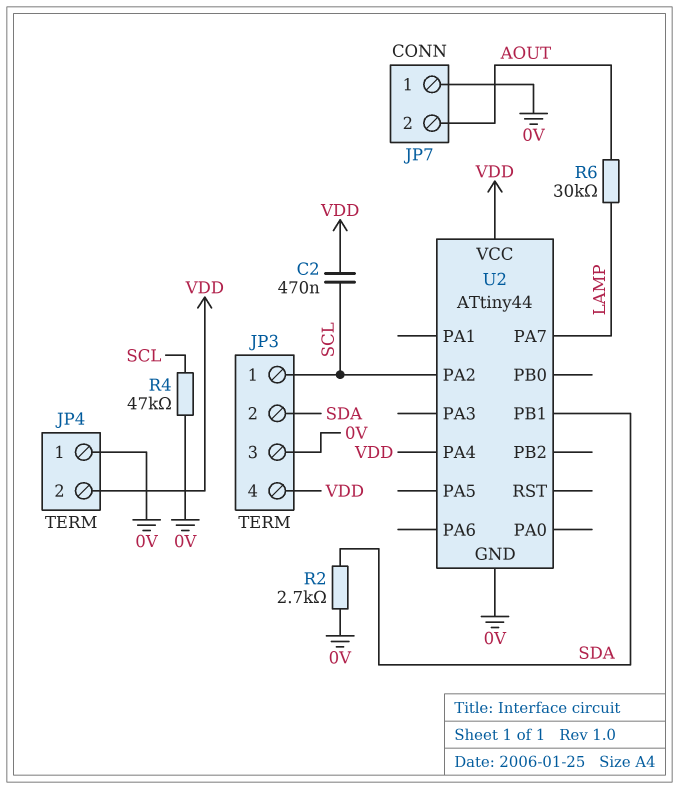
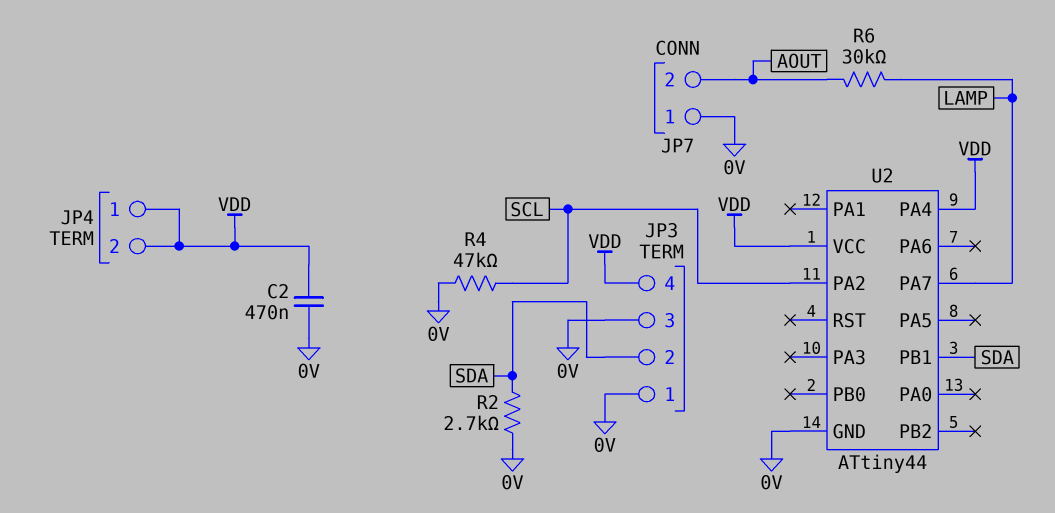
C2: 470nF (SCL, VDD) -> 470nF (0V, VDD)
JP3 pin 1: SCL -> 0V
JP4 pin 1: 0V -> VDD

